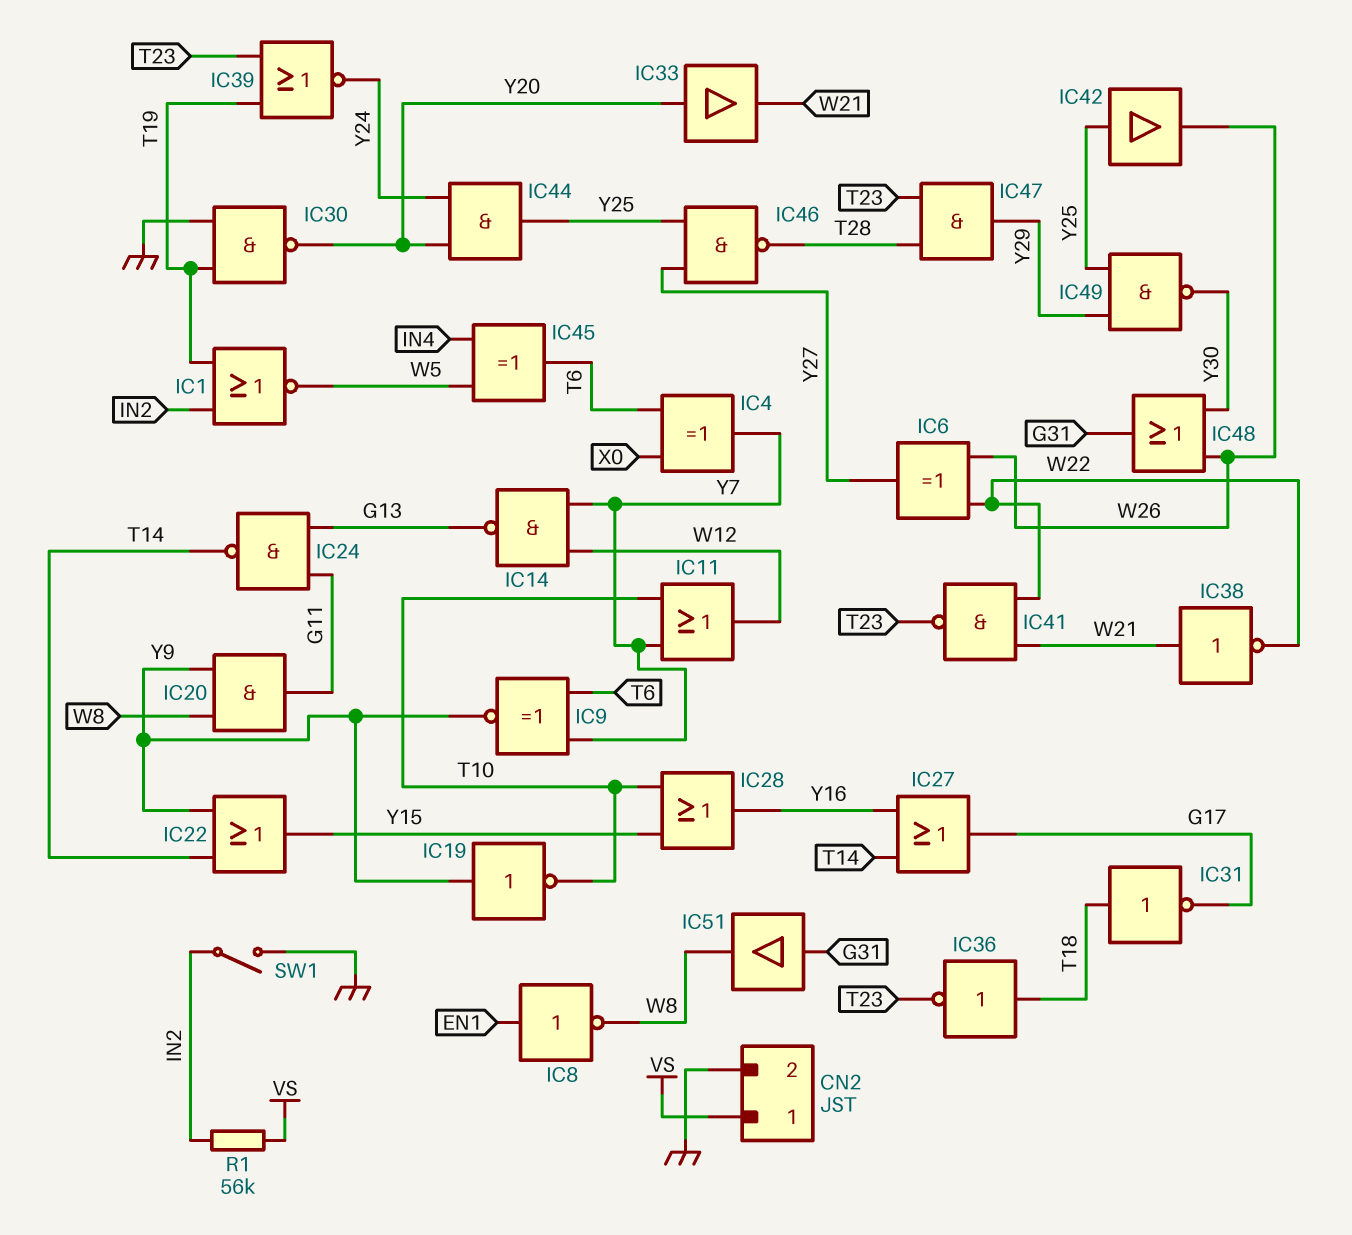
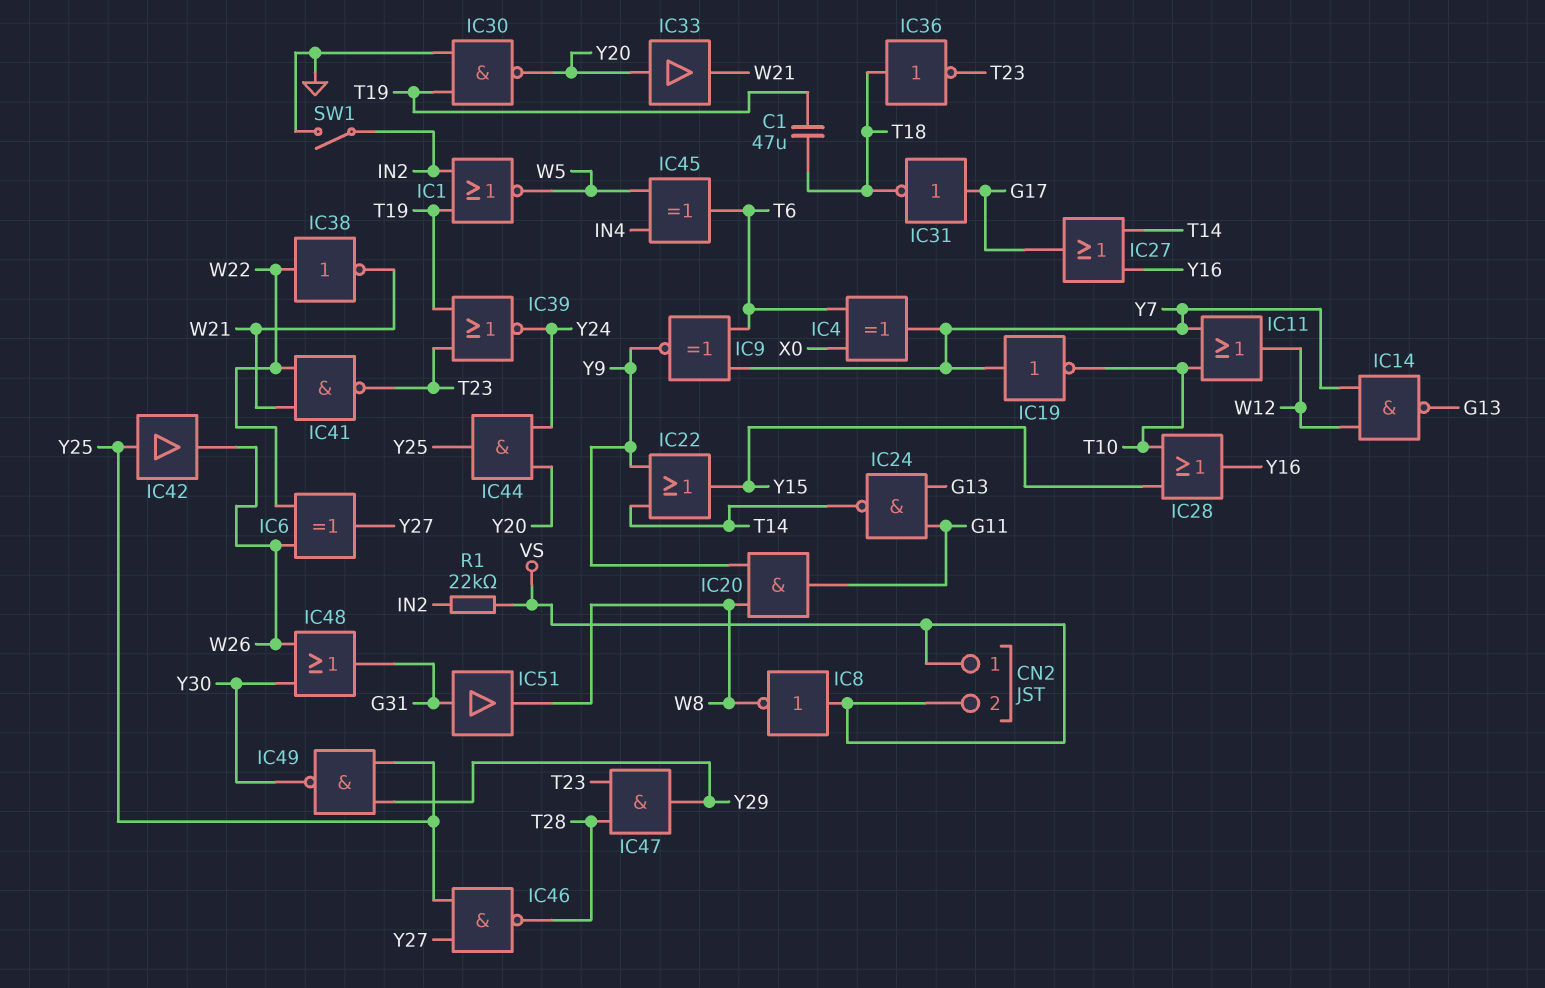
C1: none -> 47uF (T18, T19)
CN2 pin 2: GND -> VS
IC8: NOT (in EN1, out W8) -> NOT (in VS, out W8)
IC19: NOT (in Y9, out T10) -> NOT (in Y7, out T10)
IC31: NOT (in T18, out G17) -> NOT (in G17, out T18)
IC38: NOT (in W21, out W22) -> NOT (in W22, out W21)
R1: 56k (IN2, VS) -> 22k (IN2, VS)

